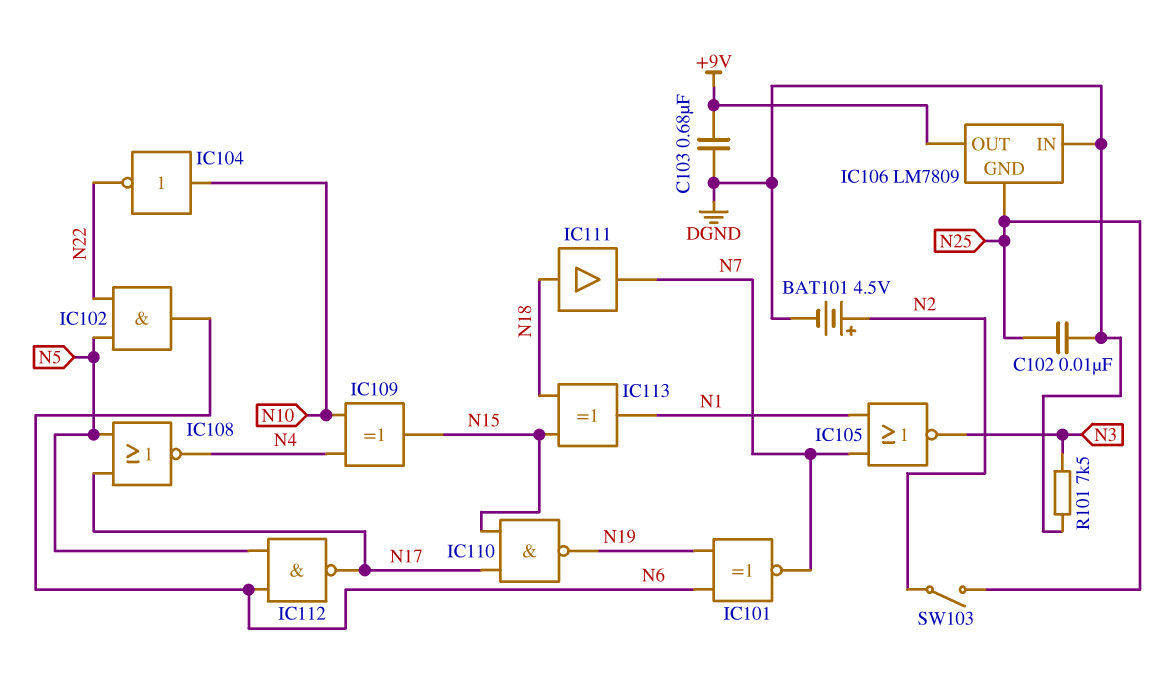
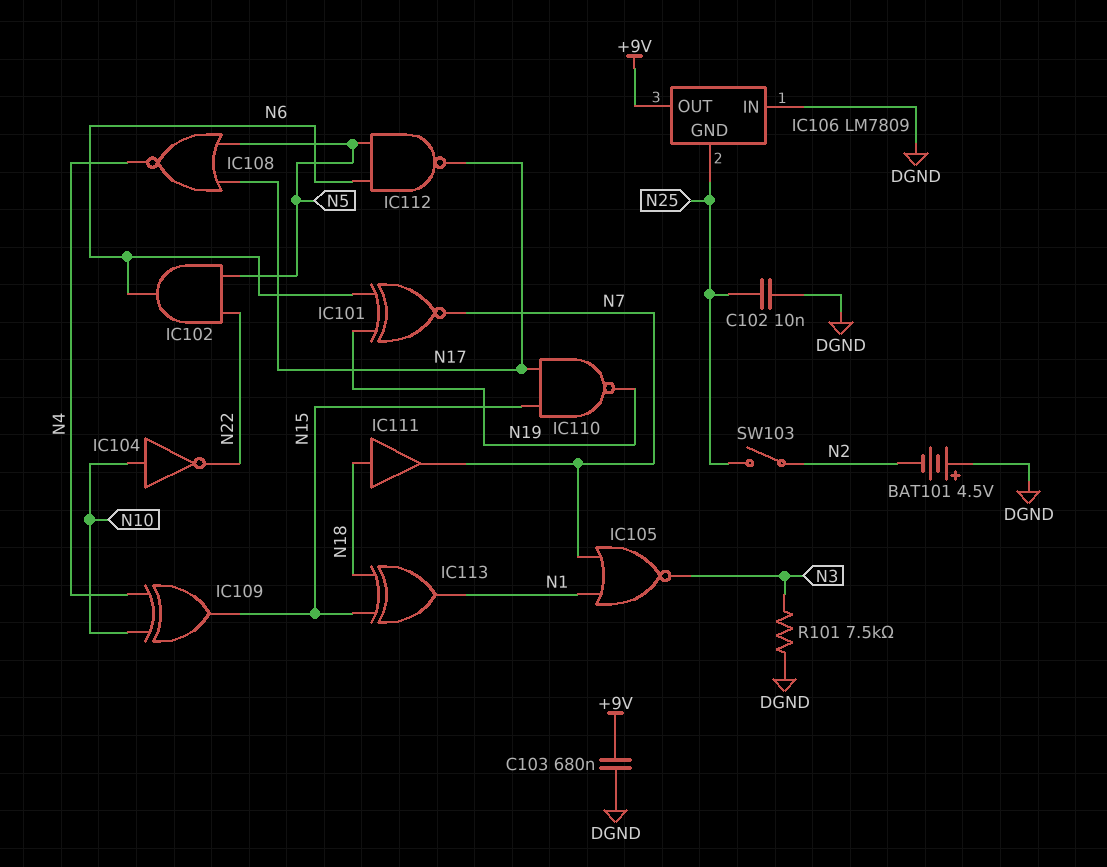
BAT101: 4.5V (plus N2, minus DGND) -> 4.5V (plus DGND, minus N2)

